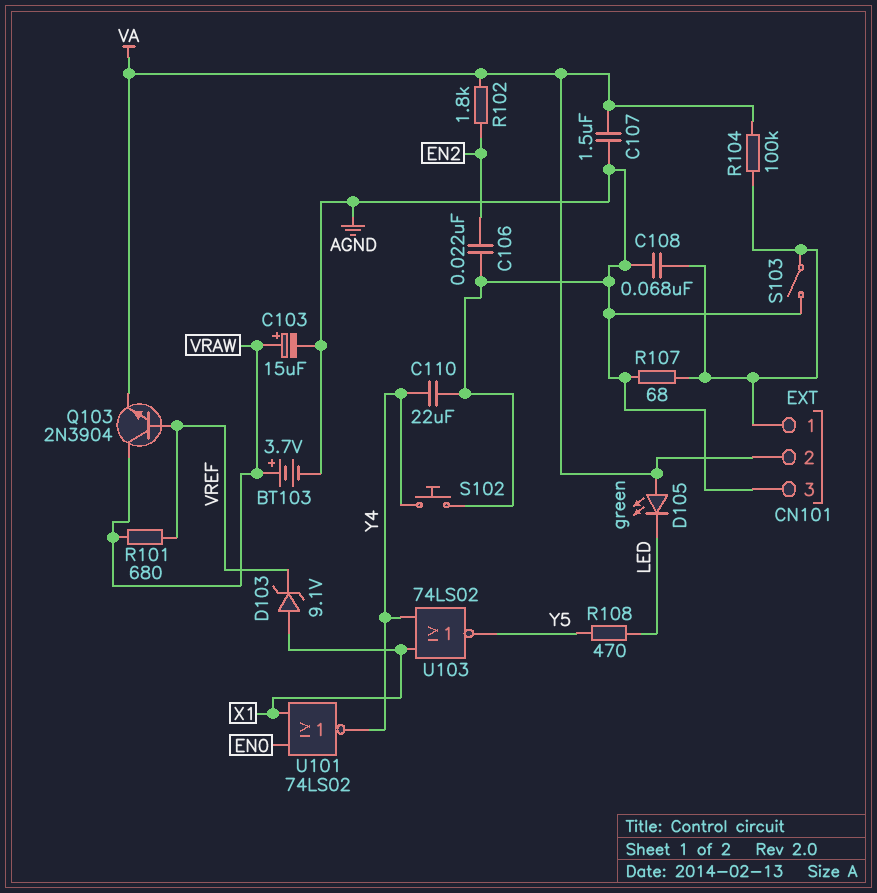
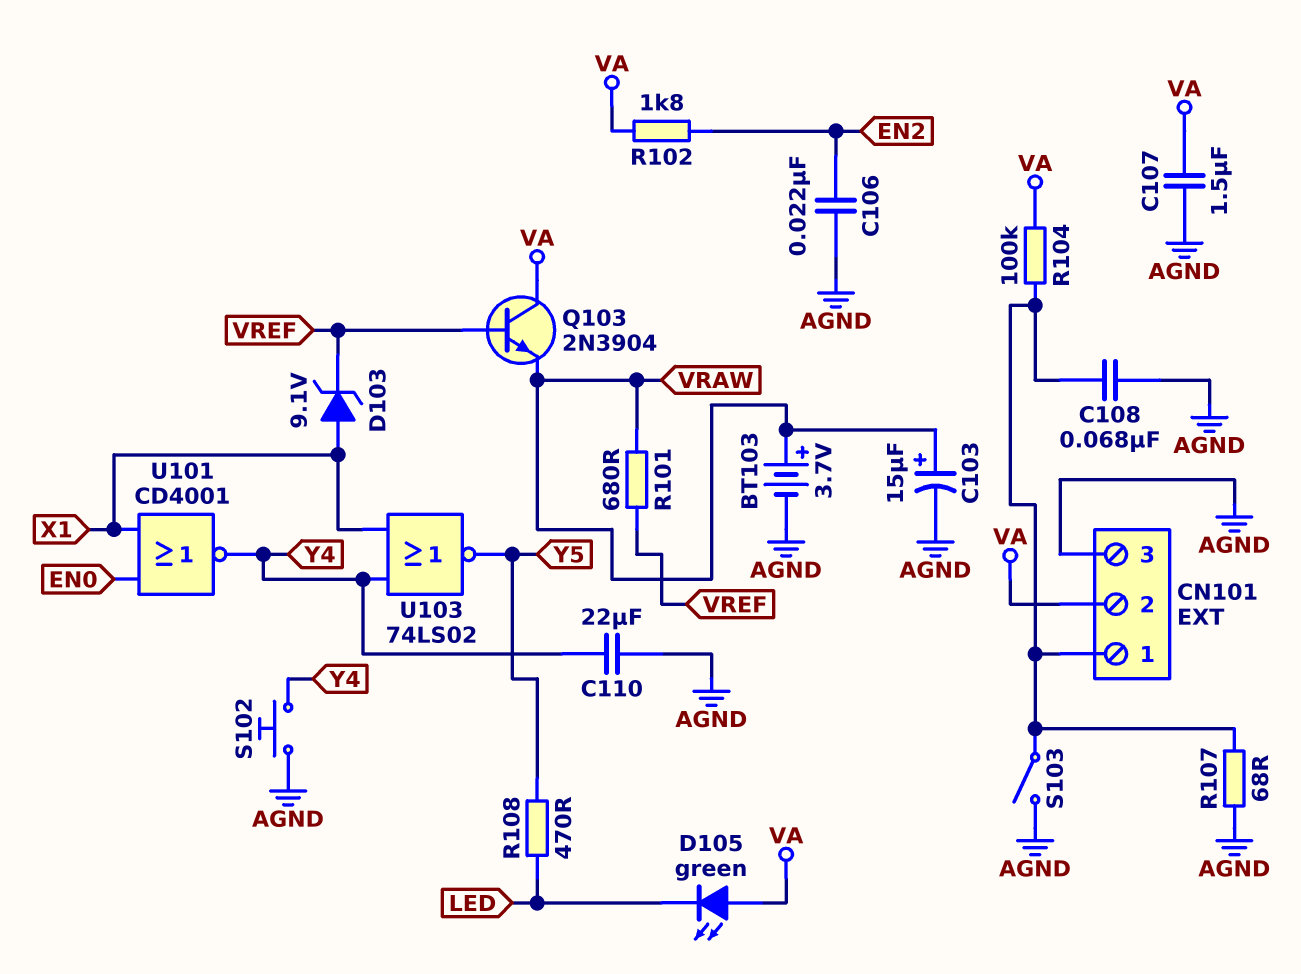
Q103: NPN 2N3904 (B VREF, C VRAW, E VA) -> NPN 2N3904 (B VREF, C VA, E VRAW)
U101: NOR 74LS02 (in EN0, in X1, out Y4) -> NOR CD4001 (in EN0, in X1, out Y4)

